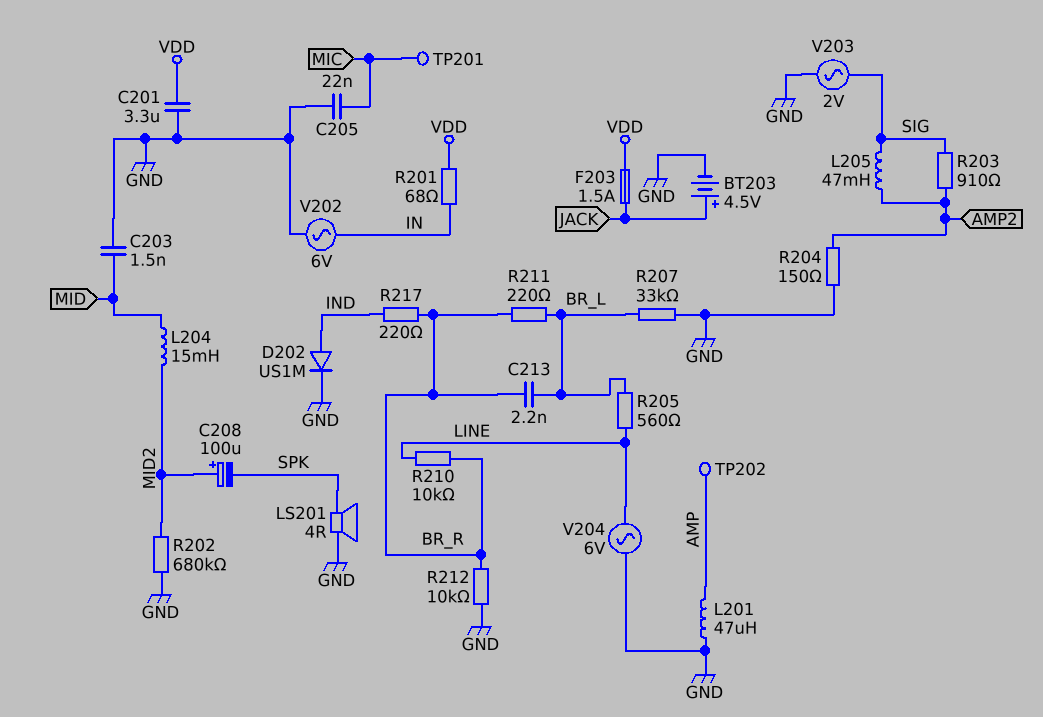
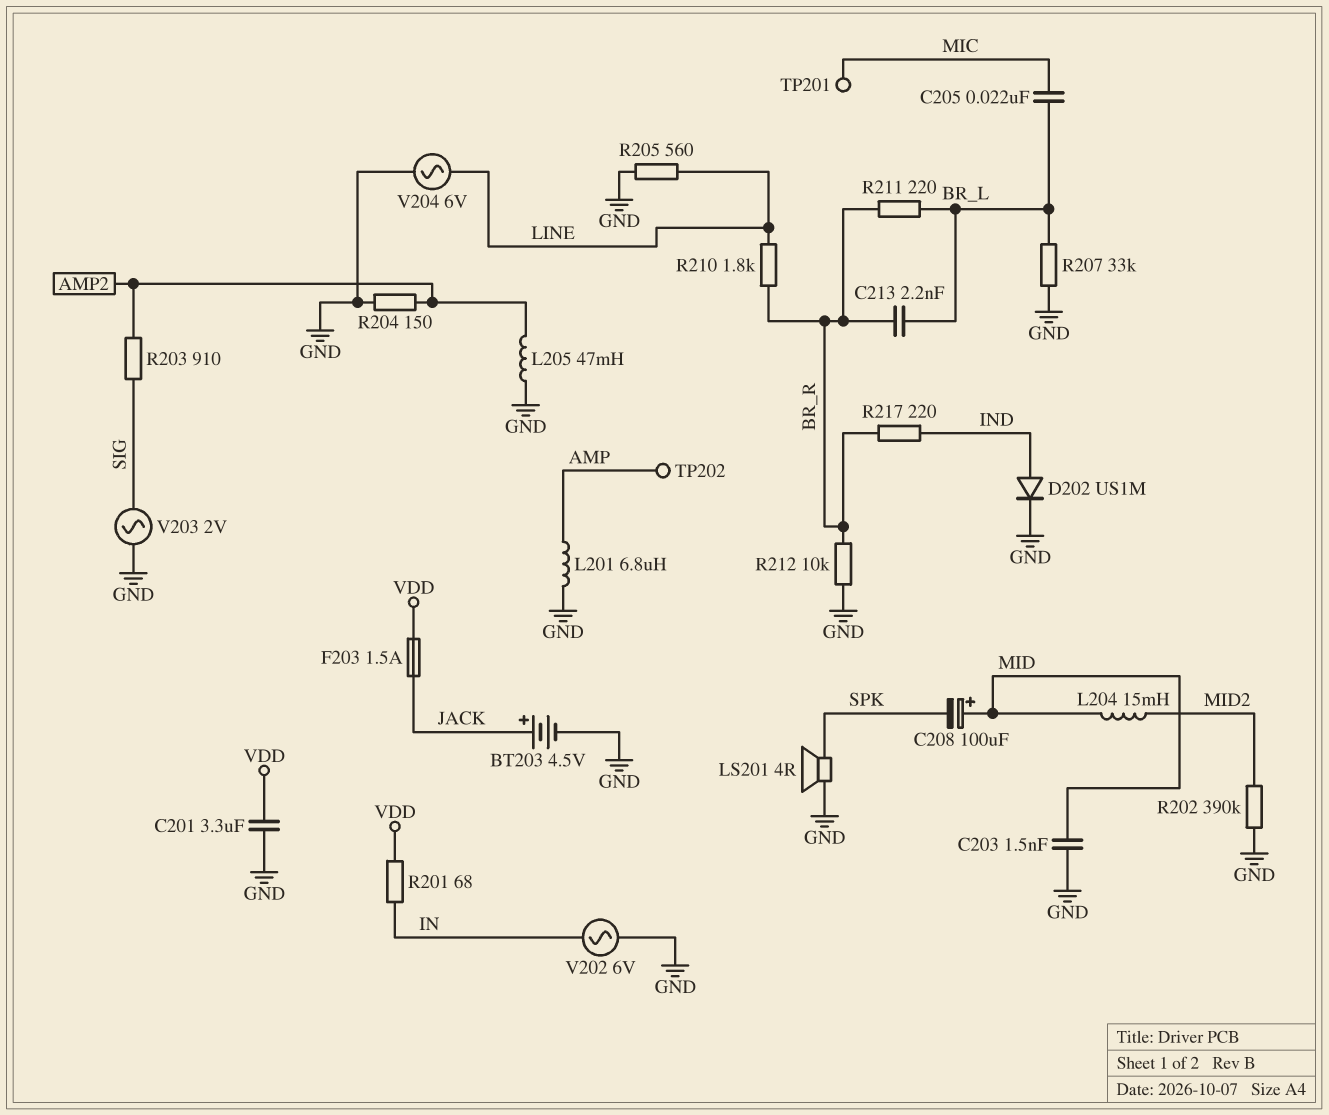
C205: 22nF (GND, MIC) -> 22nF (BR_L, MIC)
C208: 100uF (plus MID2, minus SPK) -> 100uF (plus MID, minus SPK)
L201: 47uH (AMP, GND) -> 6.8uH (AMP, GND)
L205: 47mH (AMP2, SIG) -> 47mH (AMP2, GND)
R202: 680k (GND, MID2) -> 390k (GND, MID2)
R205: 560 (BR_L, LINE) -> 560 (GND, LINE)
R210: 10k (BR_R, LINE) -> 1.8k (BR_R, LINE)

